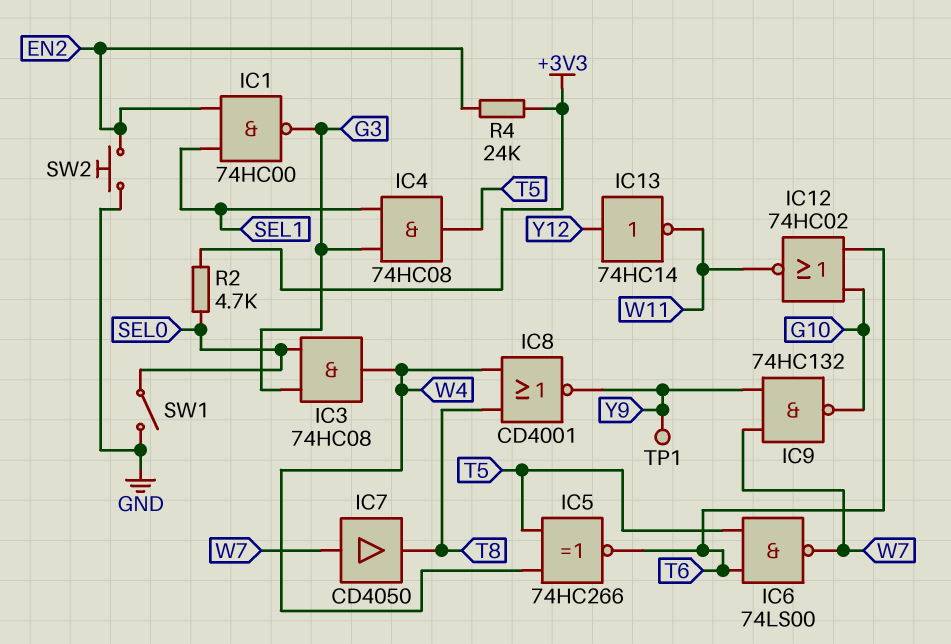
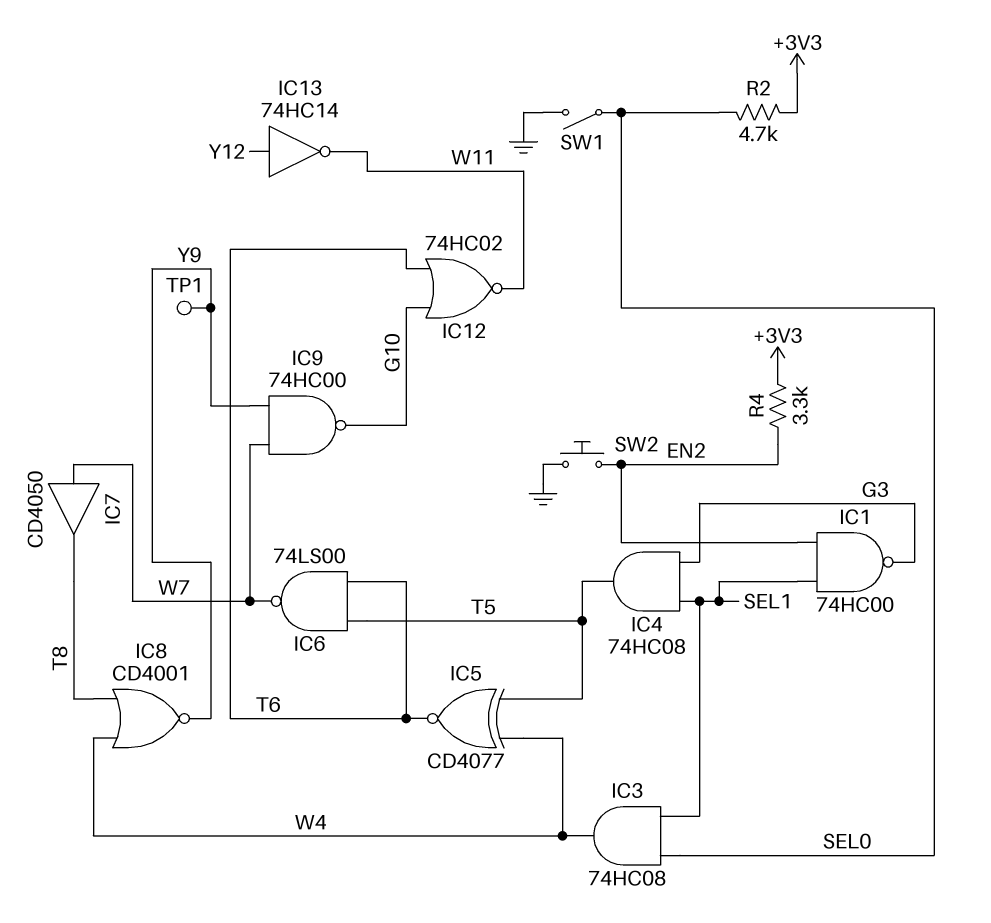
IC3: AND 74HC08 (in G3, in SEL0, out W4) -> AND 74HC08 (in SEL0, in SEL1, out W4)
IC5: XNOR 74HC266 (in T5, in W4, out T6) -> XNOR CD4077 (in T5, in W4, out T6)
IC9: NAND 74HC132 (in W7, in Y9, out G10) -> NAND 74HC00 (in W7, in Y9, out G10)
R4: 24k (+3V3, EN2) -> 3.3k (+3V3, EN2)

